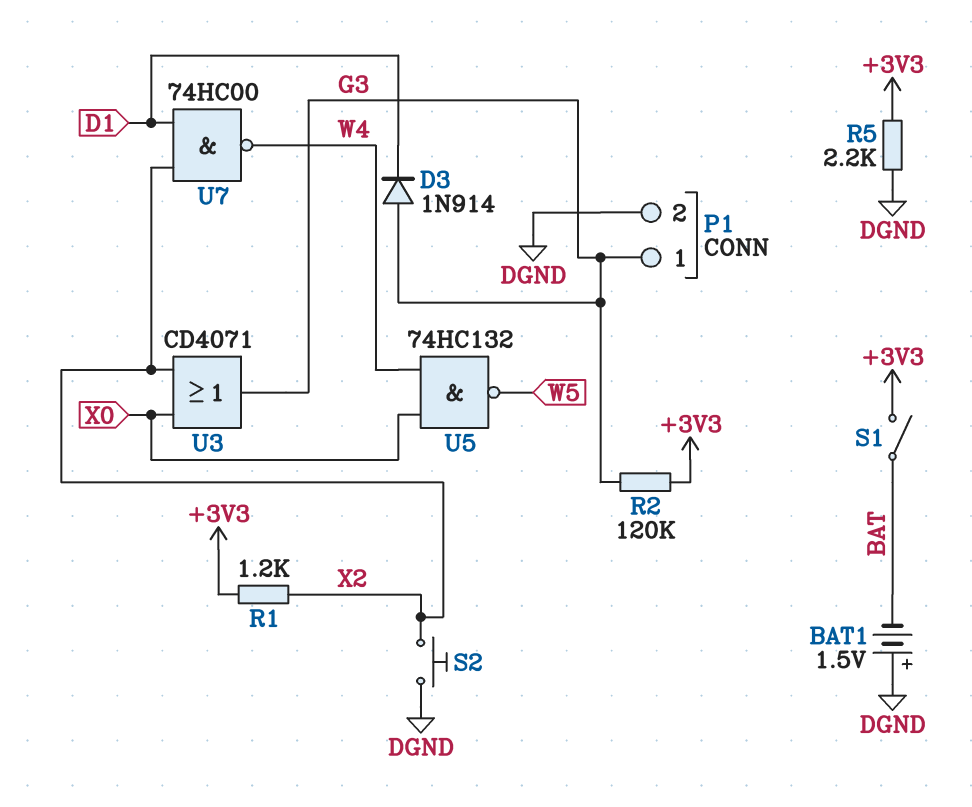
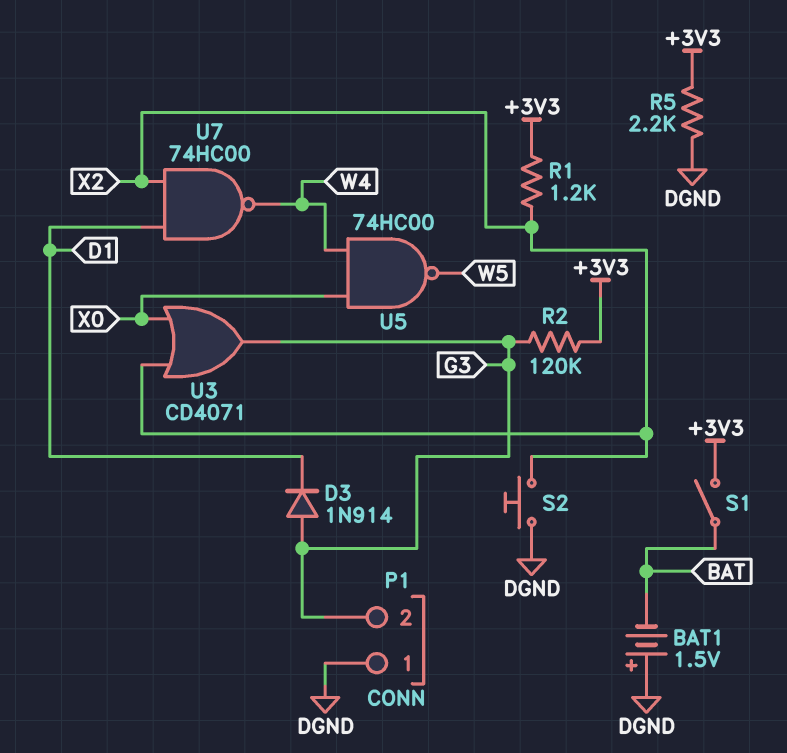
P1 pin 1: G3 -> DGND
P1 pin 2: DGND -> G3
U5: NAND 74HC132 (in W4, in X0, out W5) -> NAND 74HC00 (in W4, in X0, out W5)

